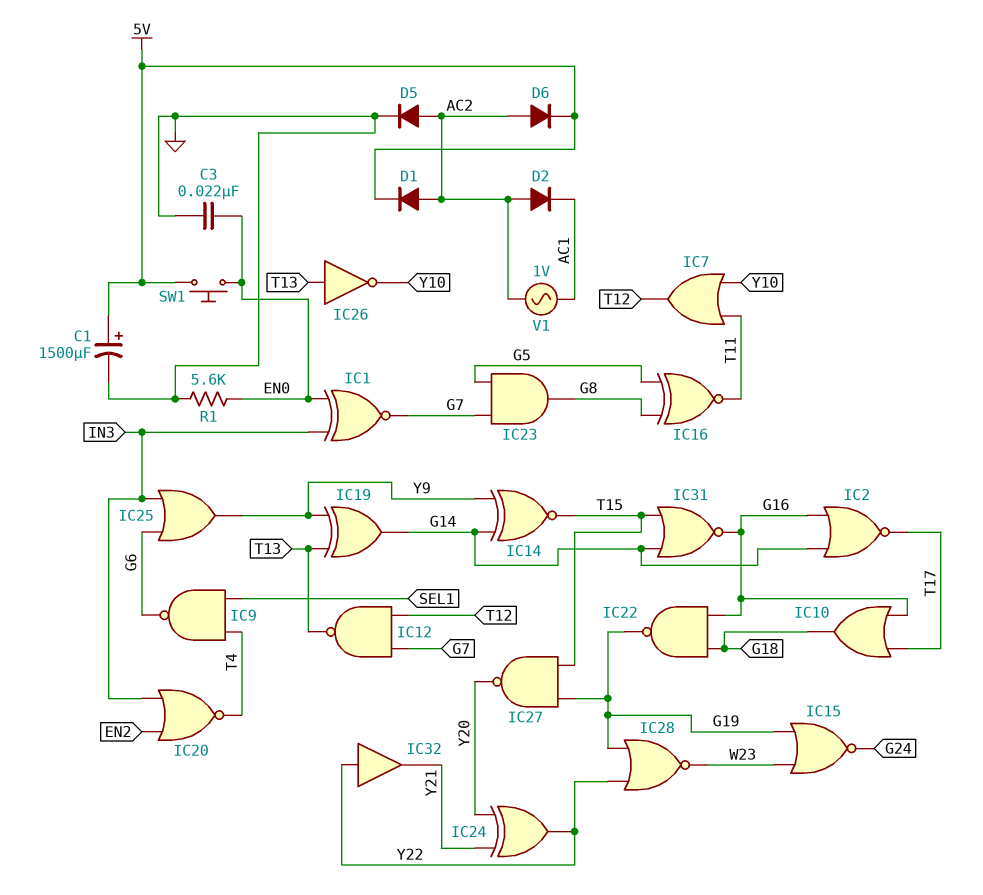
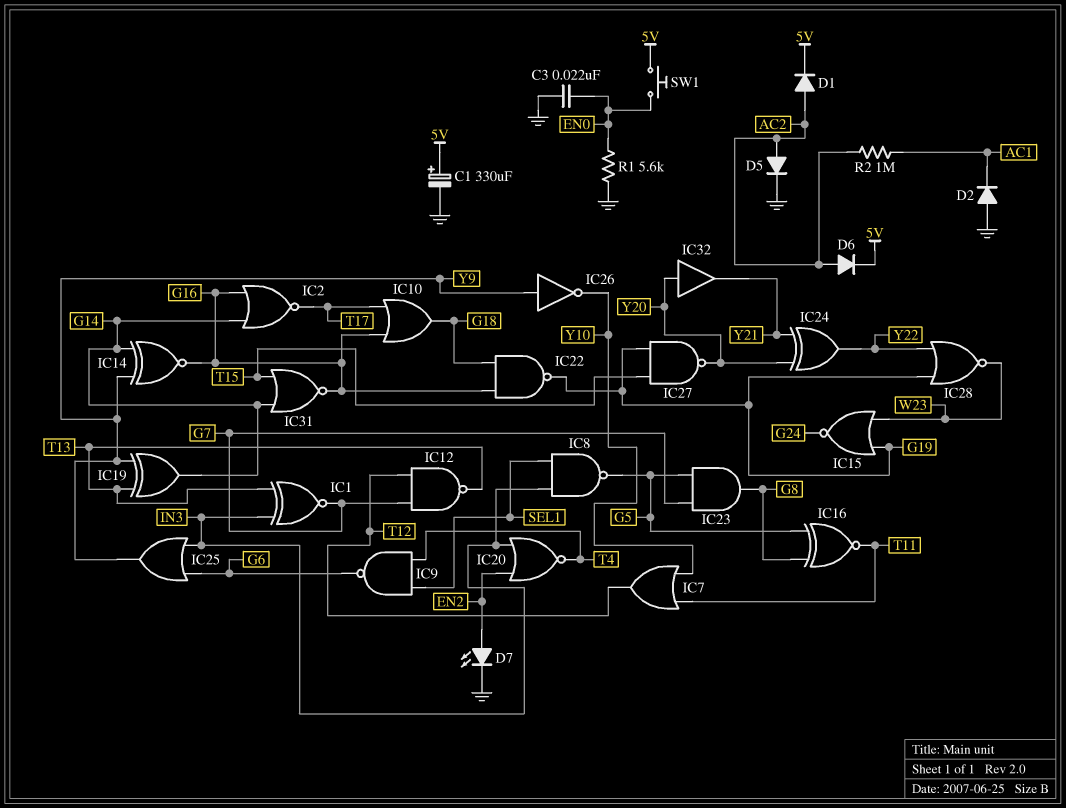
C1: 1500uF (plus 5V, minus GND) -> 330uF (plus 5V, minus GND)
D2: diode (A AC2, K AC1) -> diode (A GND, K AC1)
D7: none -> LED (A EN2, K GND)
IC1: XNOR (in EN0, in IN3, out G7) -> XNOR (in IN3, in T13, out G7)
IC8: none -> NAND (in IN3, in SEL1, out G5)
IC14: XNOR (in G14, in Y9, out T15) -> XNOR (in G14, in Y9, out G16)
IC26: NOT (in T13, out Y10) -> NOT (in Y9, out Y10)
IC32: buffer (in Y22, out Y21) -> buffer (in Y20, out Y21)
R2: none -> 1M (AC1, AC2)
V1: AC 1V (AC1, AC2) -> none

